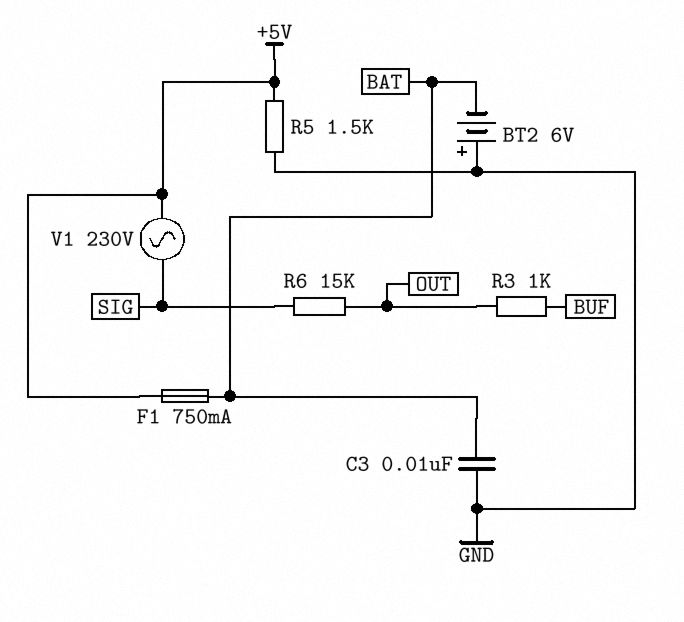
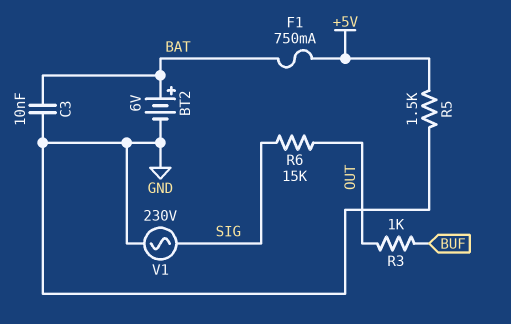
BT2: 6V (plus GND, minus BAT) -> 6V (plus BAT, minus GND)
V1: AC 230V (+5V, SIG) -> AC 230V (GND, SIG)

